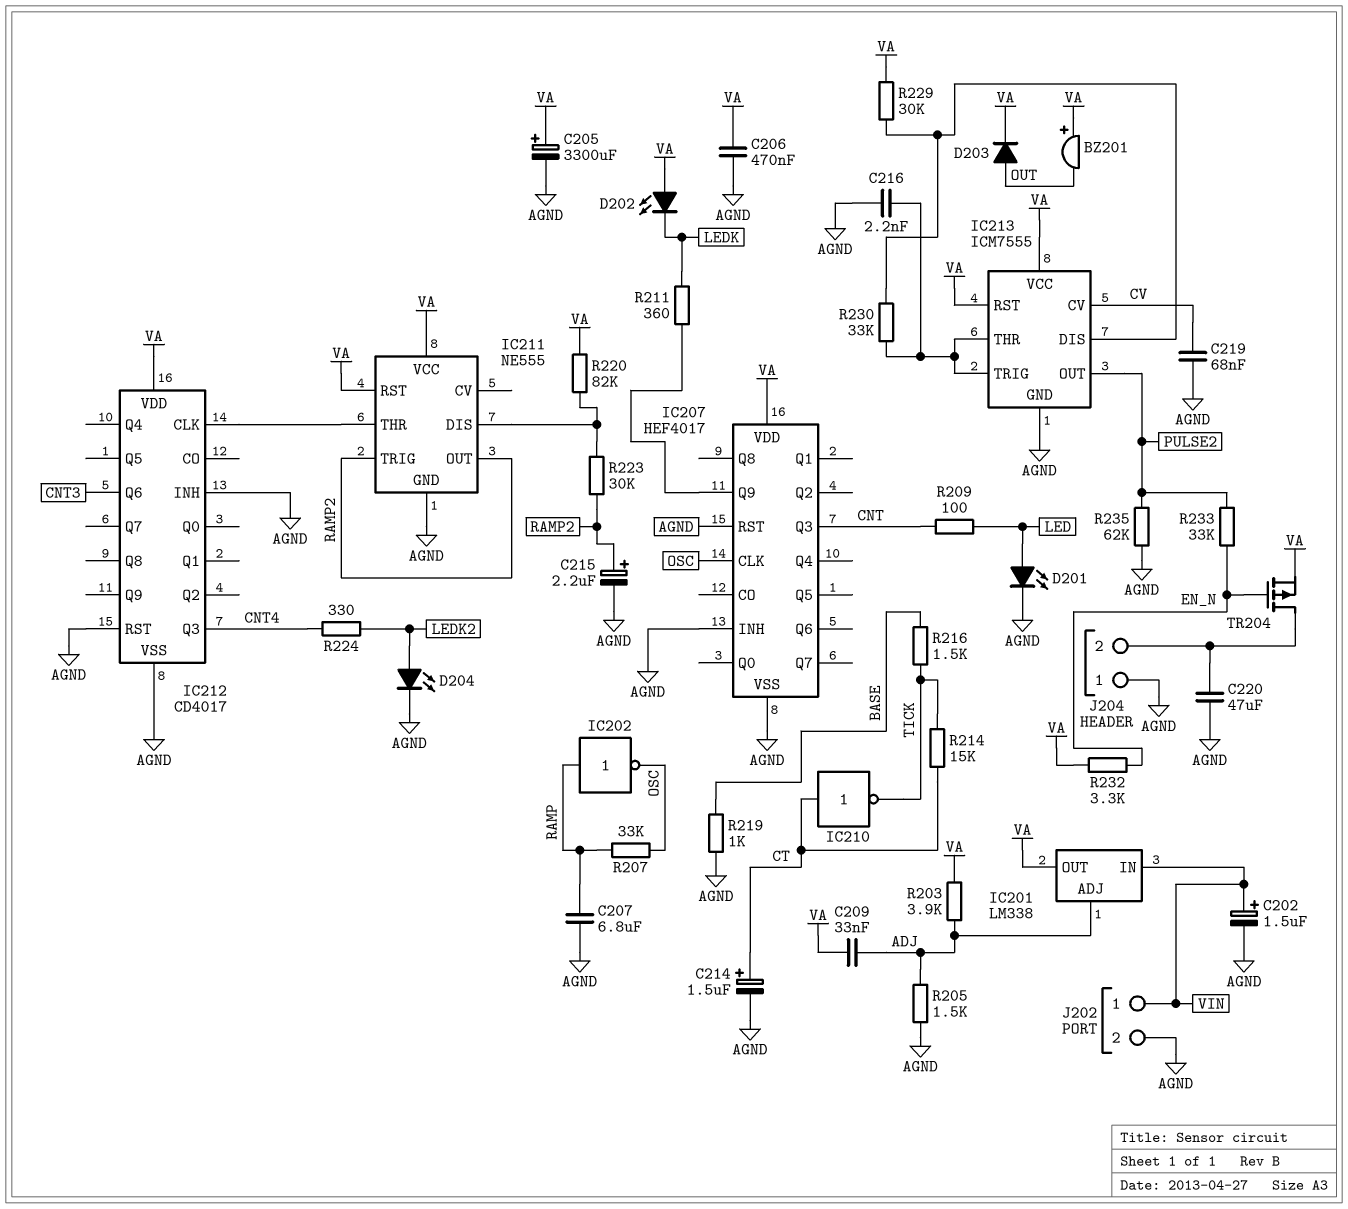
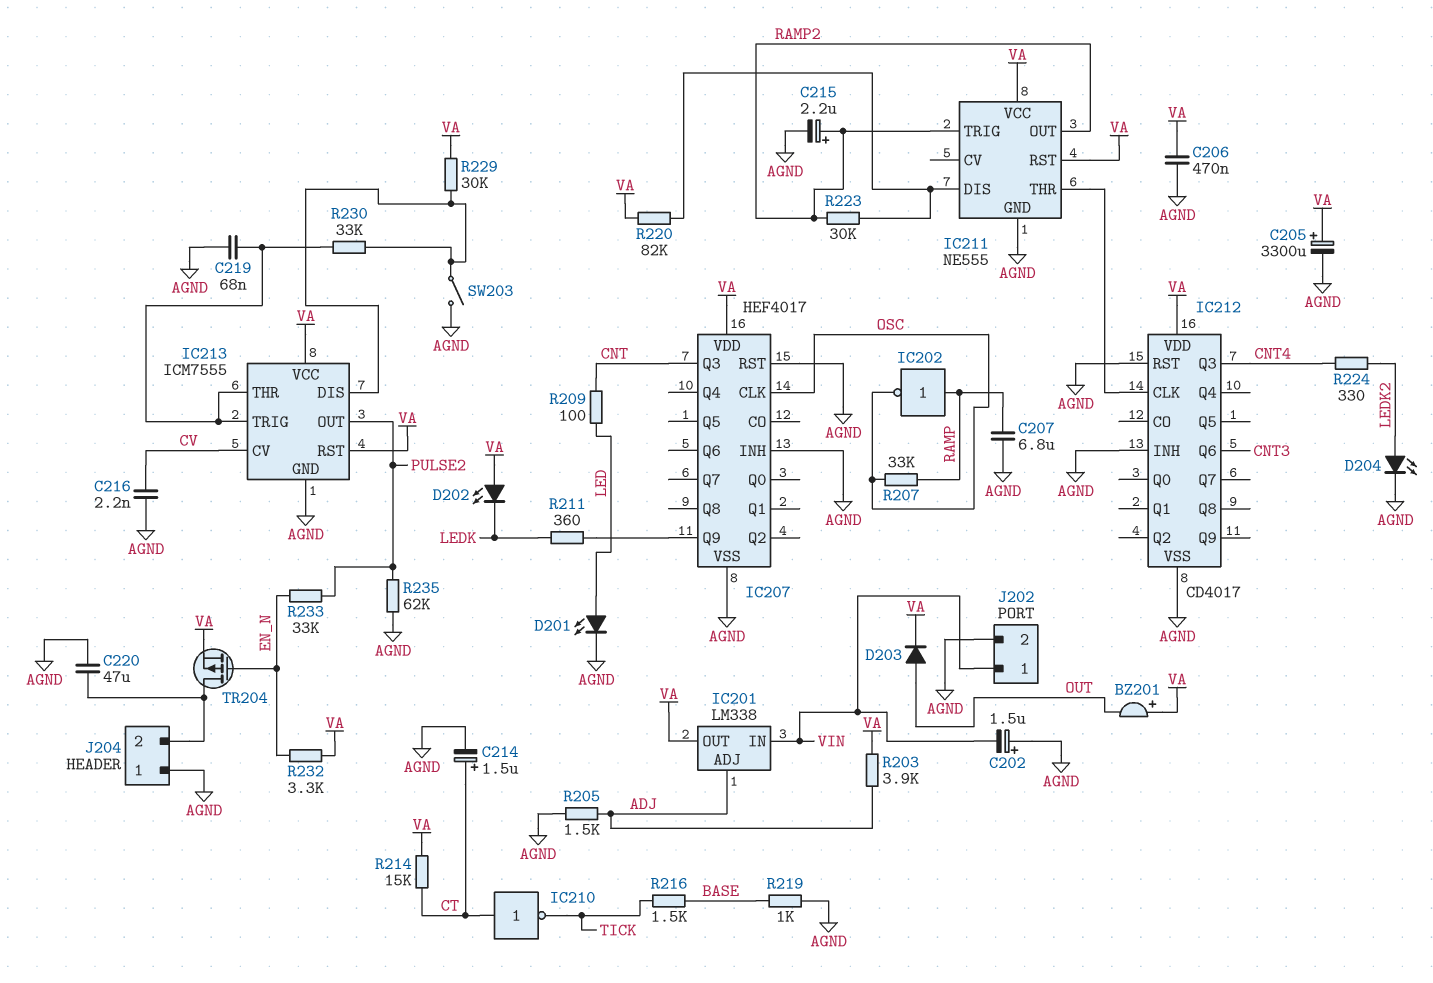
C202: 1.5uF (plus VIN, minus AGND) -> 1.5uF (plus AGND, minus VIN)
C209: 33nF (ADJ, VA) -> none
C216: 2.2nF (AGND, IC213/THR) -> 2.2nF (AGND, CV)
C219: 68nF (AGND, CV) -> 68nF (AGND, IC213/THR)
R214: 15k (CT, TICK) -> 15k (CT, VA)
SW203: none -> switch (AGND, IC213/DIS)

